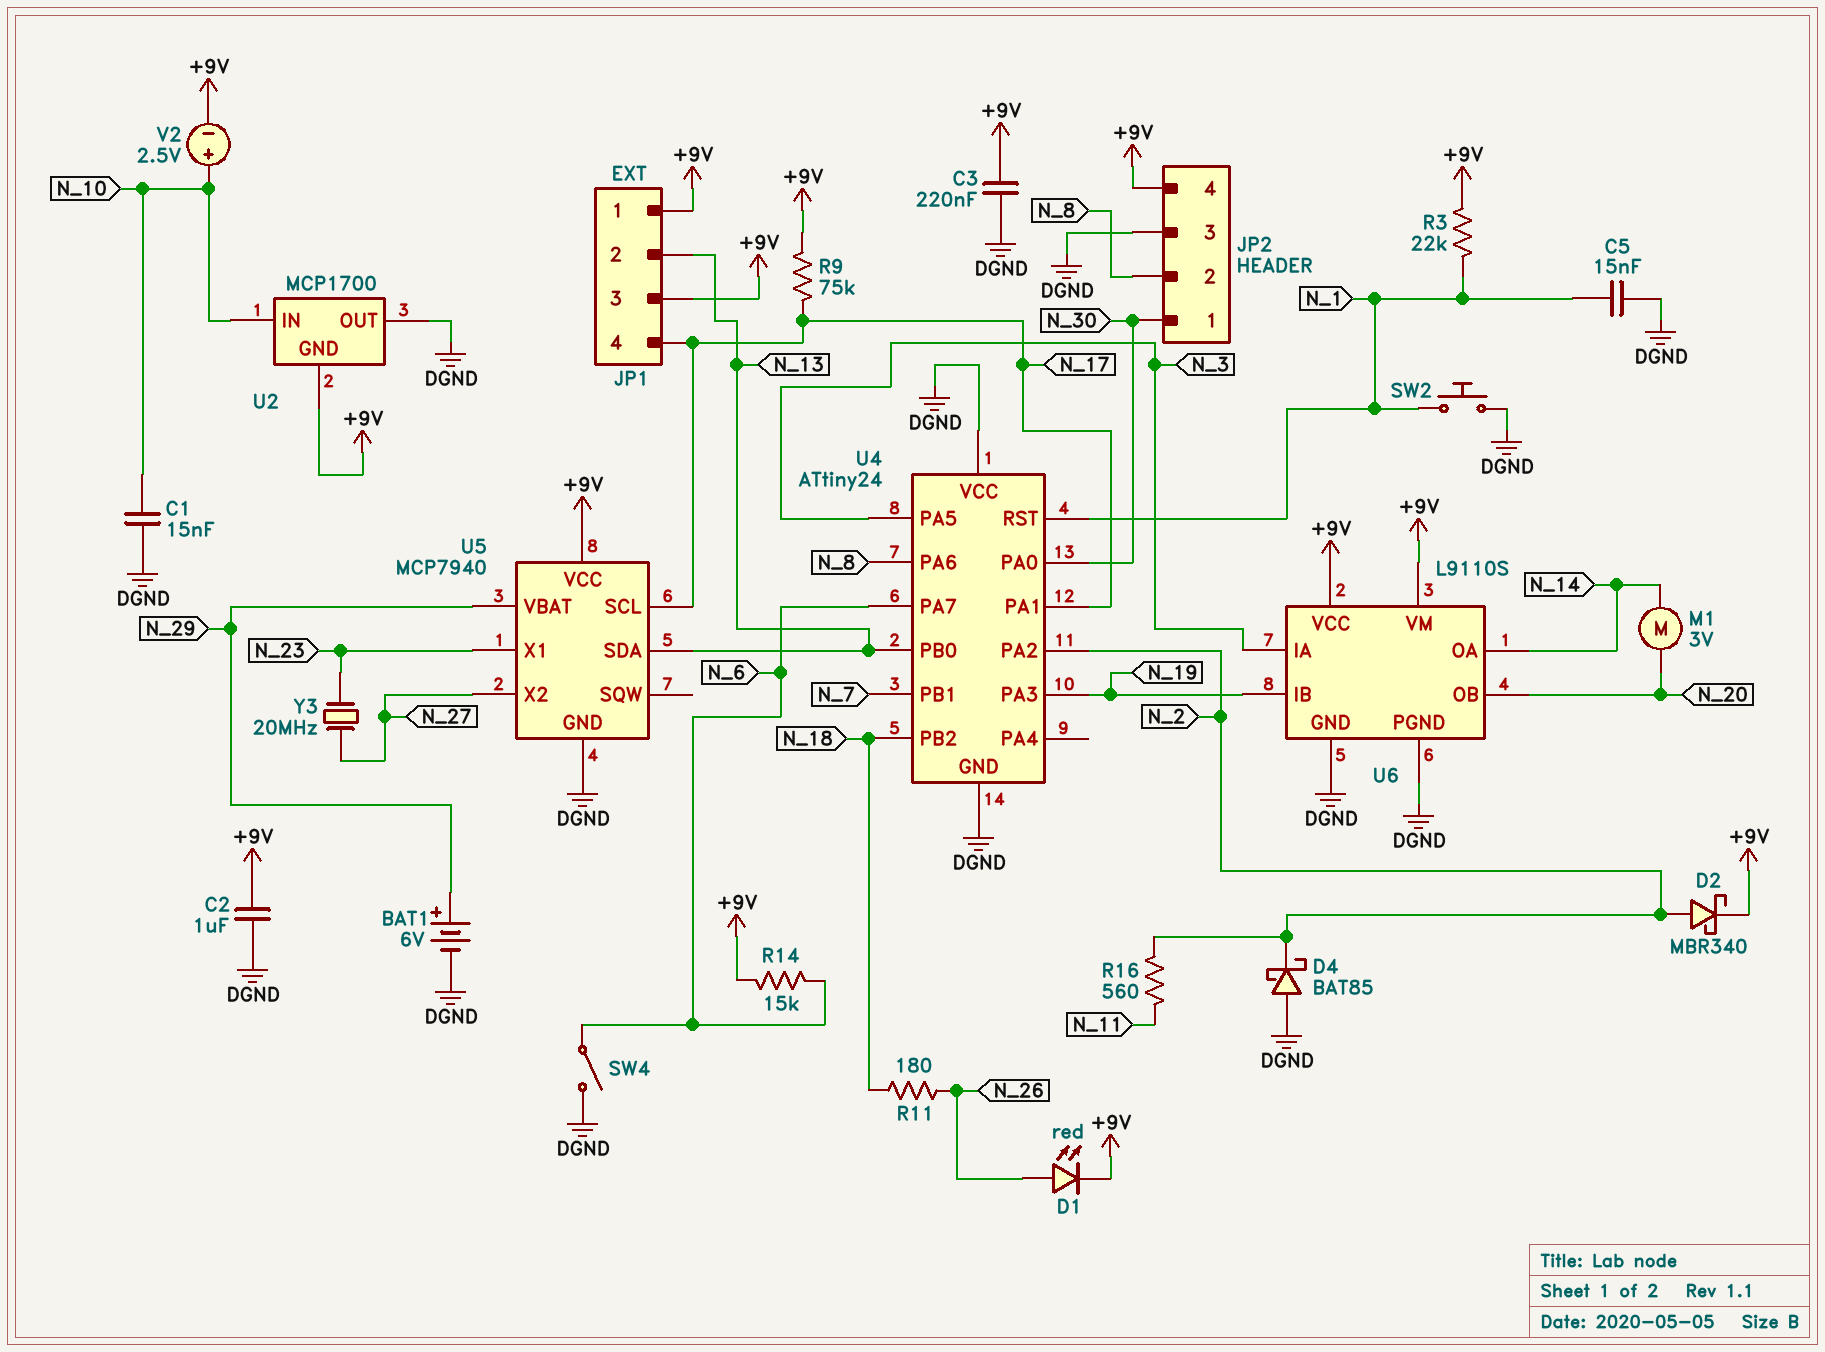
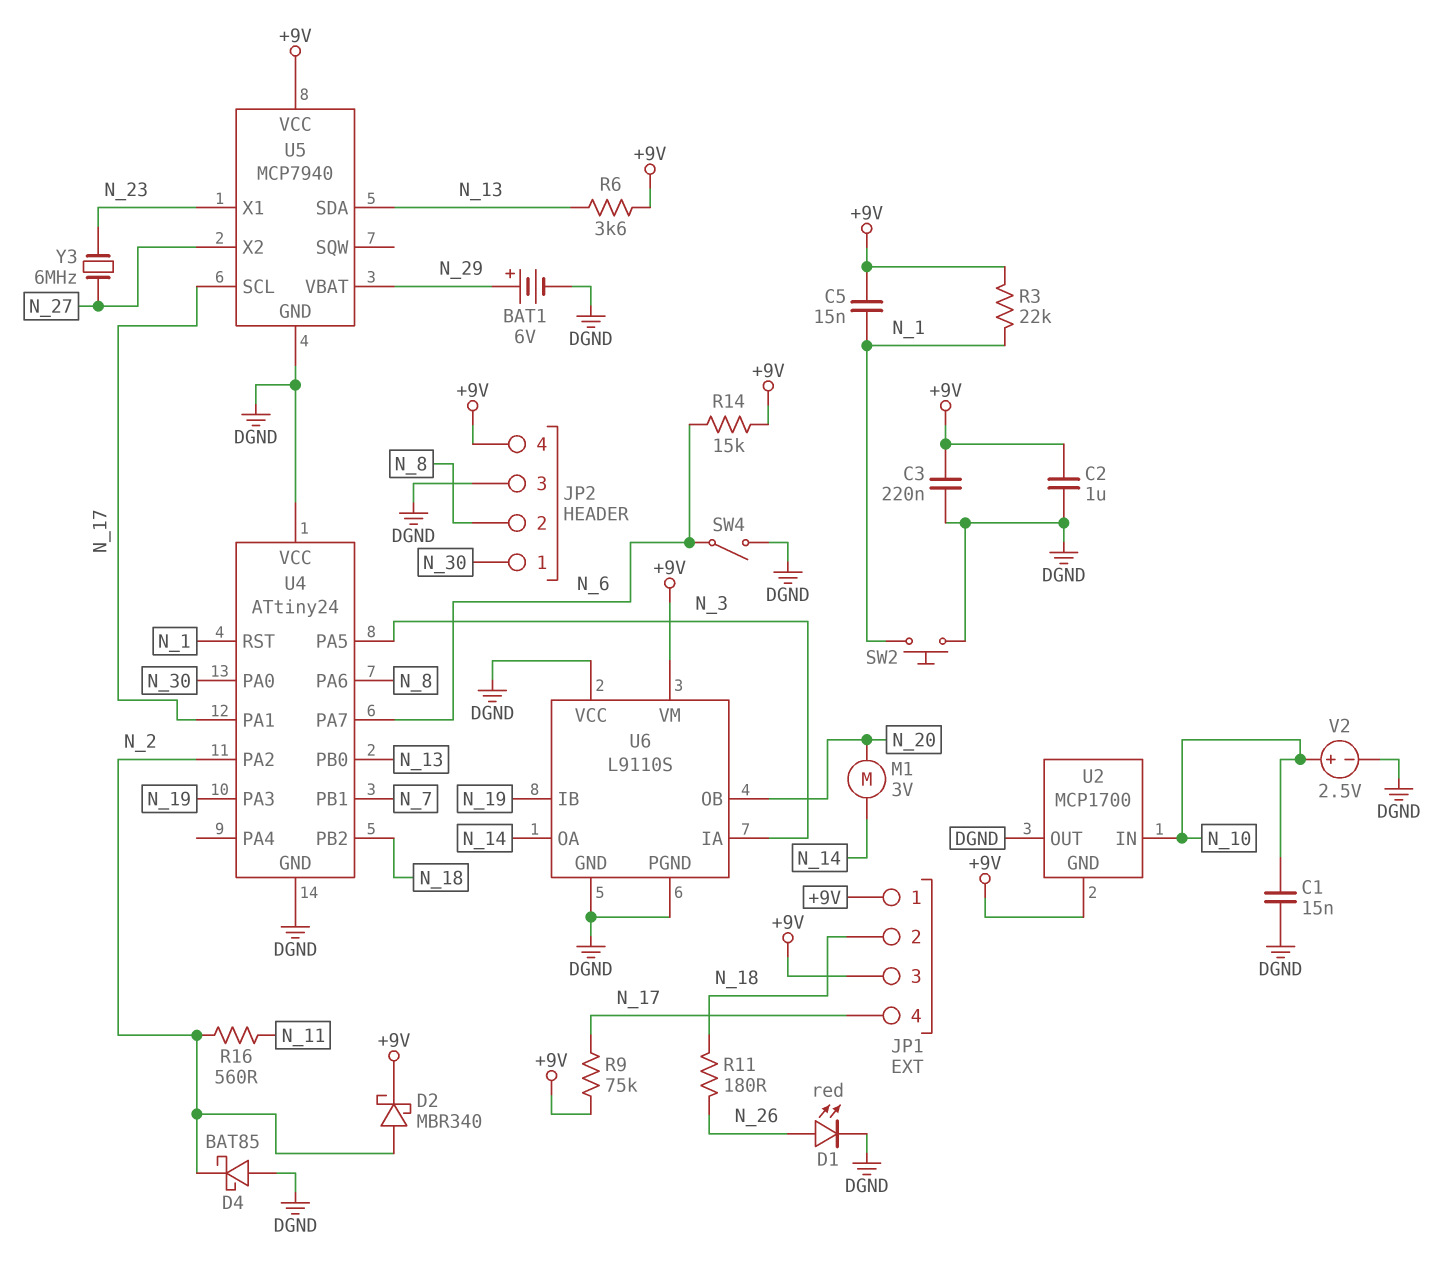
C5: 15nF (DGND, N_1) -> 15nF (+9V, N_1)
D1: LED red (A N_26, K +9V) -> LED red (A N_26, K DGND)
JP1 pin 2: N_13 -> N_18
R6: none -> 3.6k (+9V, N_13)
U6 pin VCC: +9V -> DGND
V2: 2.5V (plus N_10, minus +9V) -> 2.5V (plus N_10, minus DGND)
Y3: 20MHz (N_23, N_27) -> 6MHz (N_23, N_27)

